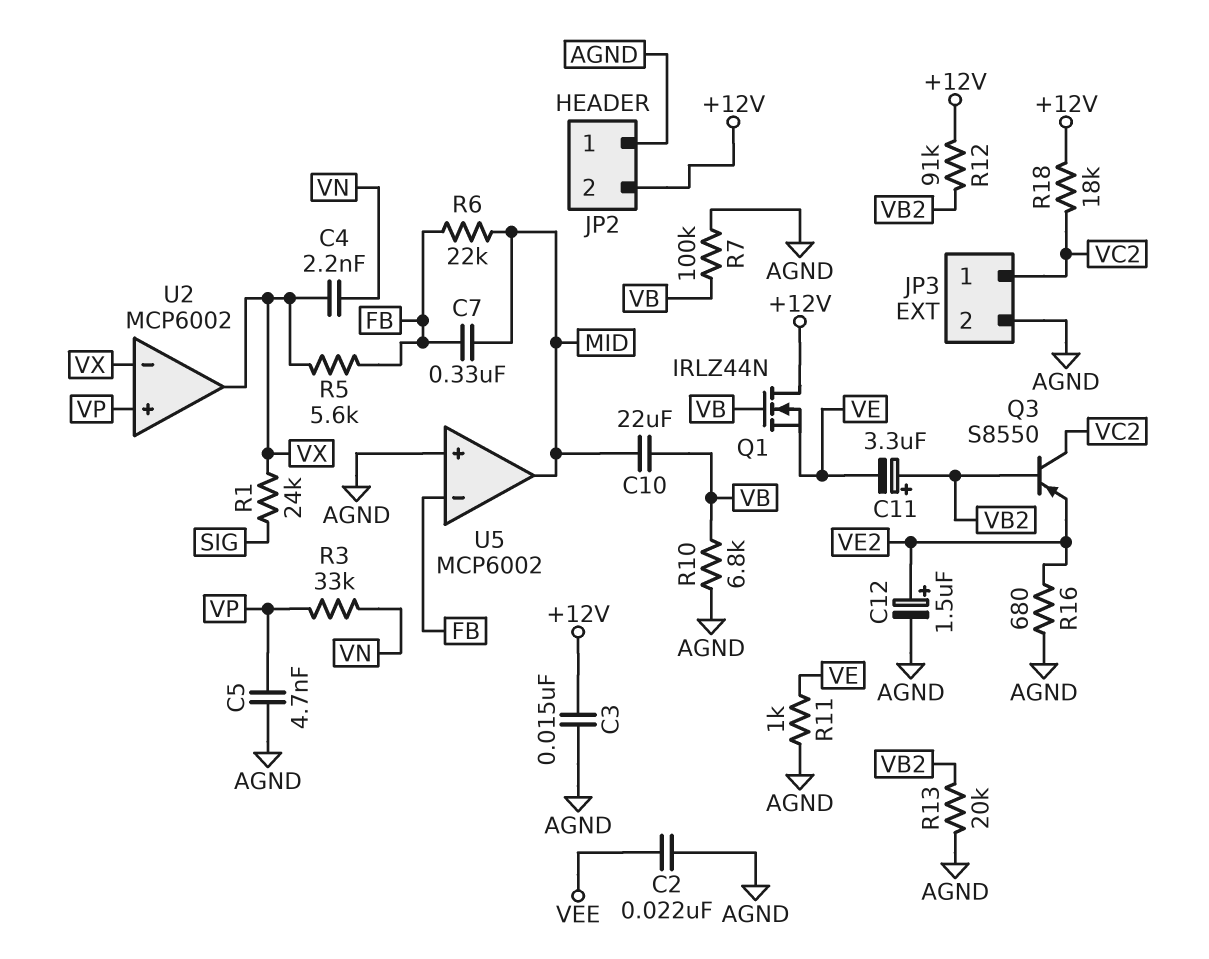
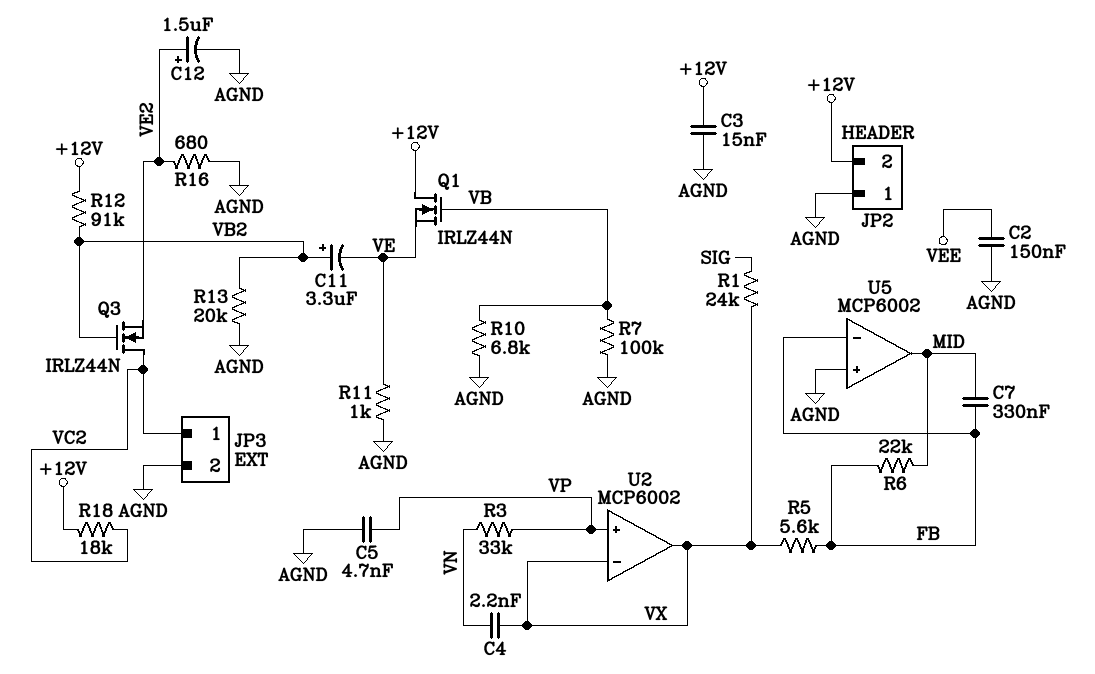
C2: 22nF (AGND, VEE) -> 150nF (AGND, VEE)
C10: 22uF (MID, VB) -> none
Q3: PNP S8550 (B VB2, C VC2, E VE2) -> NMOS IRLZ44N (G VB2, D VC2, S VE2)

